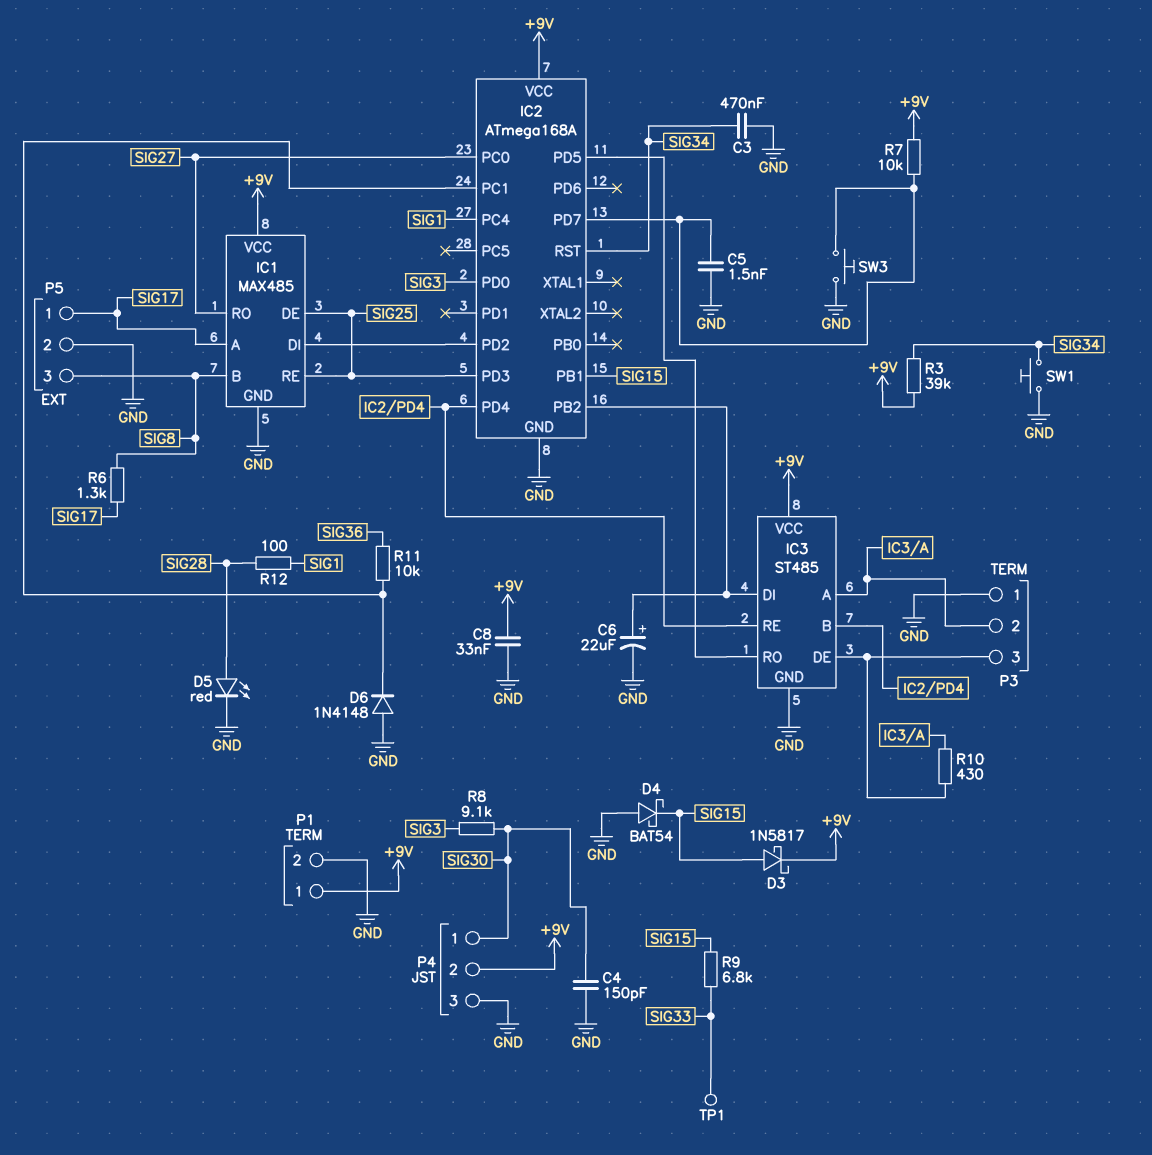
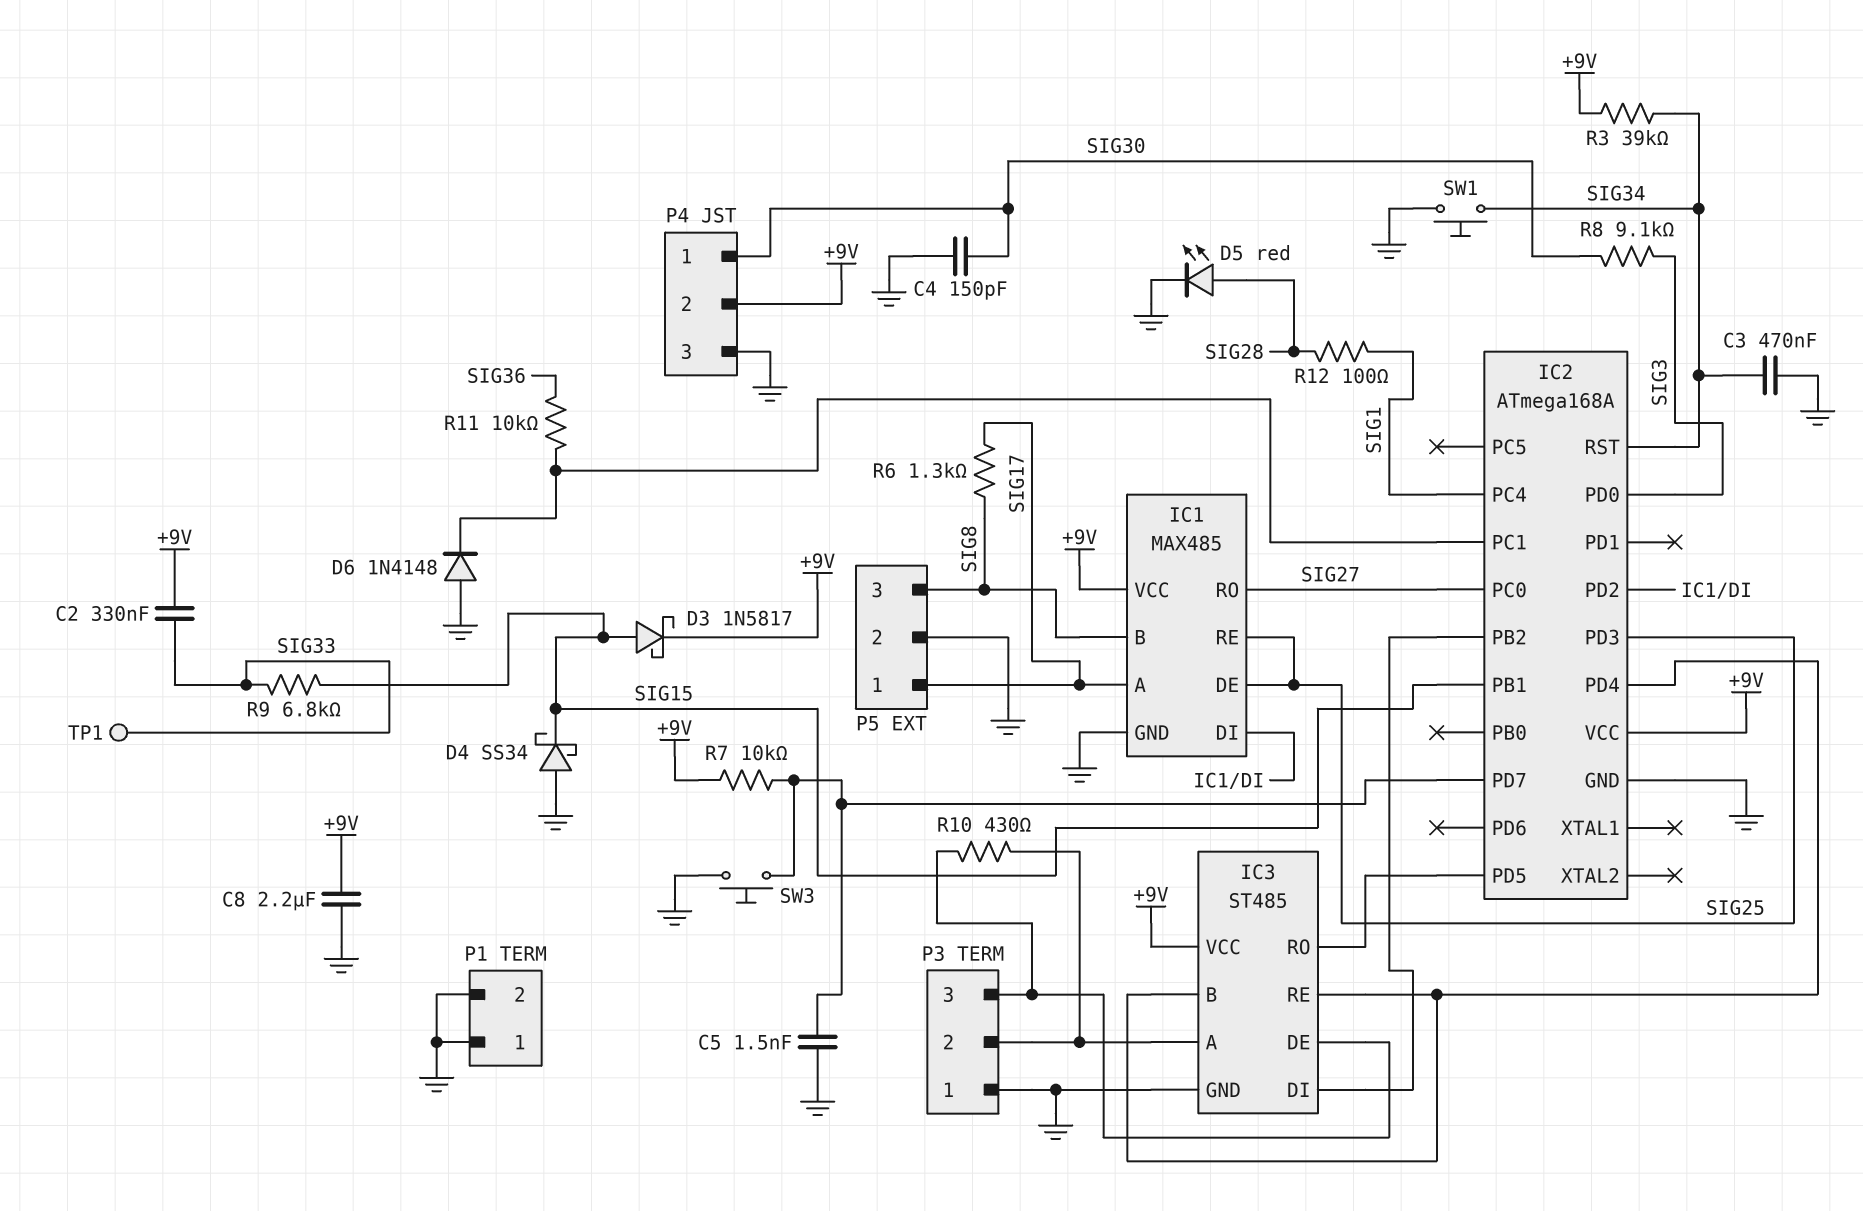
C2: none -> 330nF (+9V, SIG33)
C6: 22uF (plus IC2/PB2, minus GND) -> none
C8: 33nF (+9V, GND) -> 2.2uF (+9V, GND)
D4: schottky BAT54 (A GND, K SIG15) -> schottky SS34 (A GND, K SIG15)
P1 pin 1: +9V -> GND

